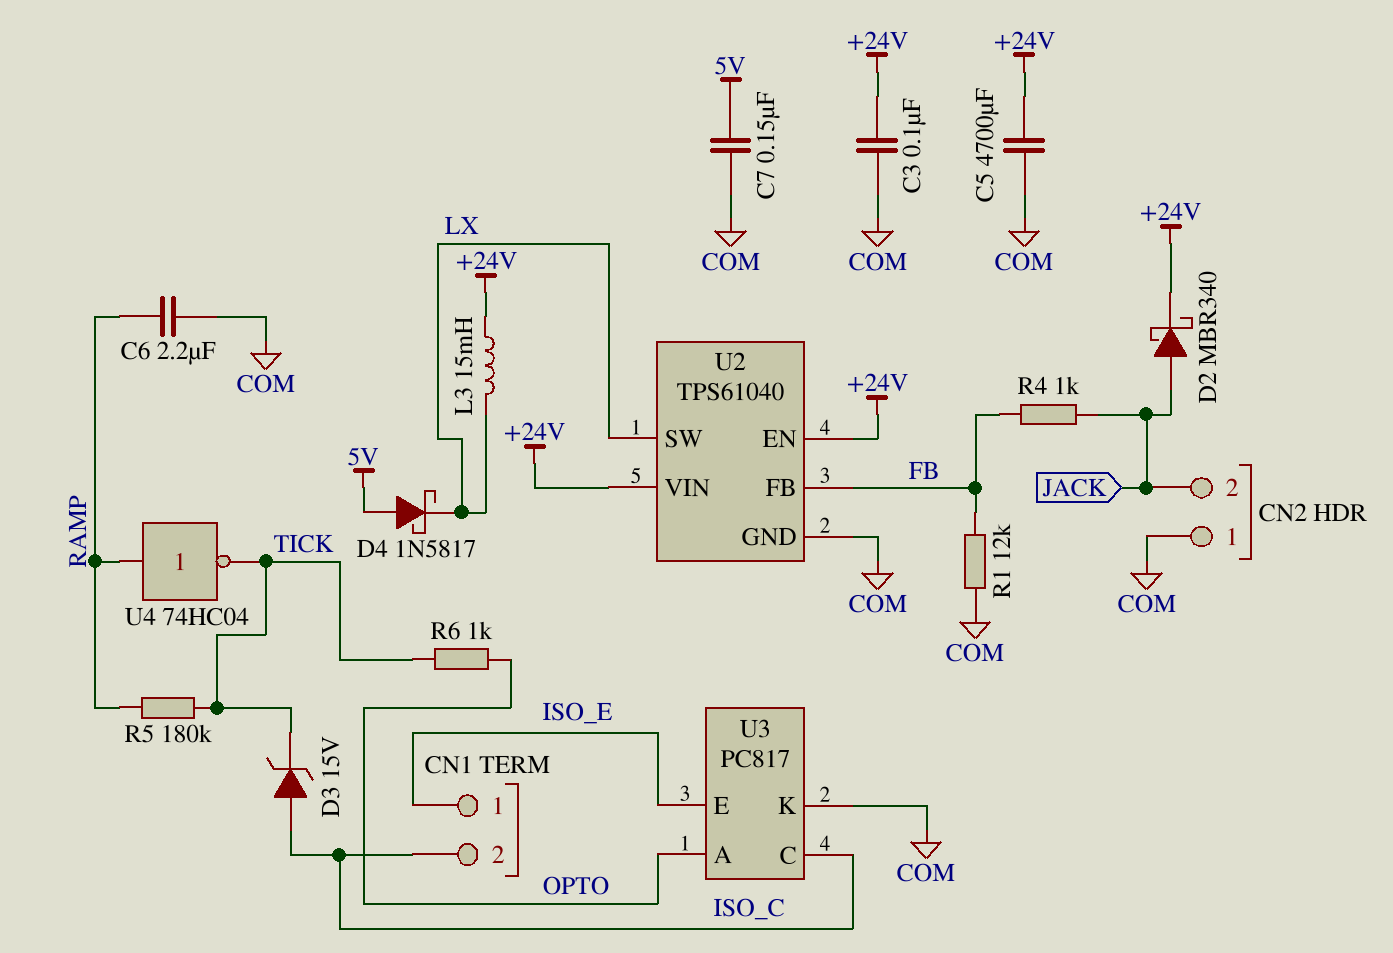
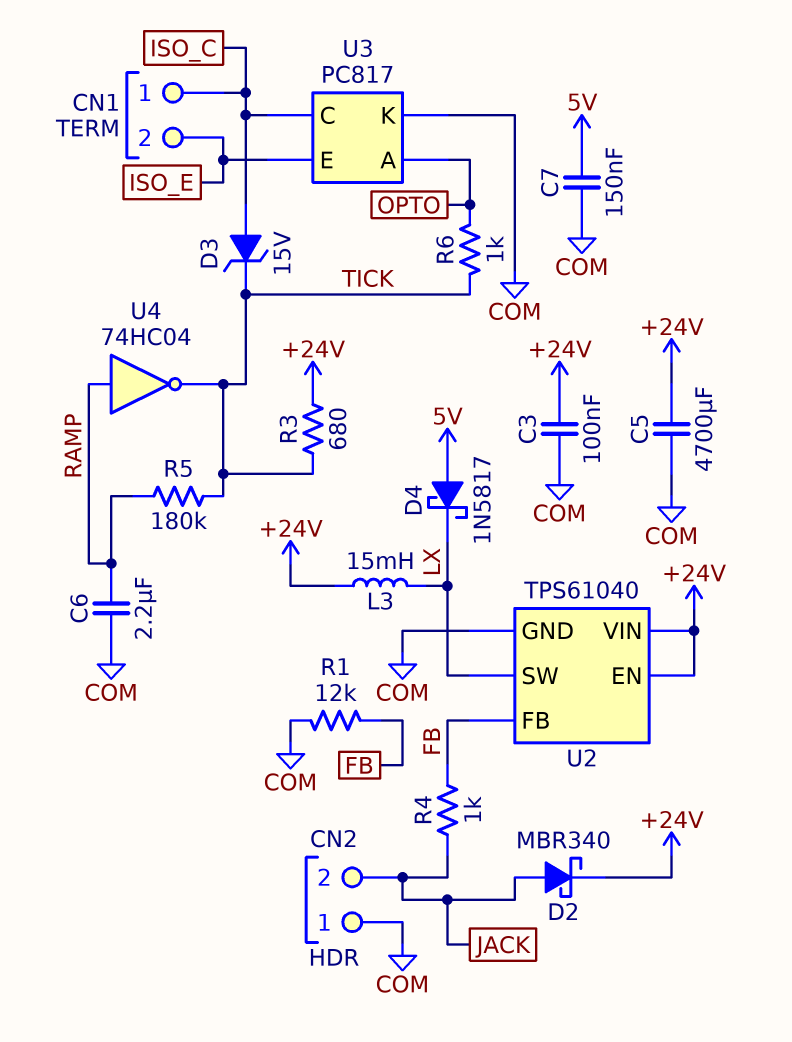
CN1 pin 1: ISO_E -> ISO_C
CN1 pin 2: ISO_C -> ISO_E
R3: none -> 680 (+24V, TICK)

